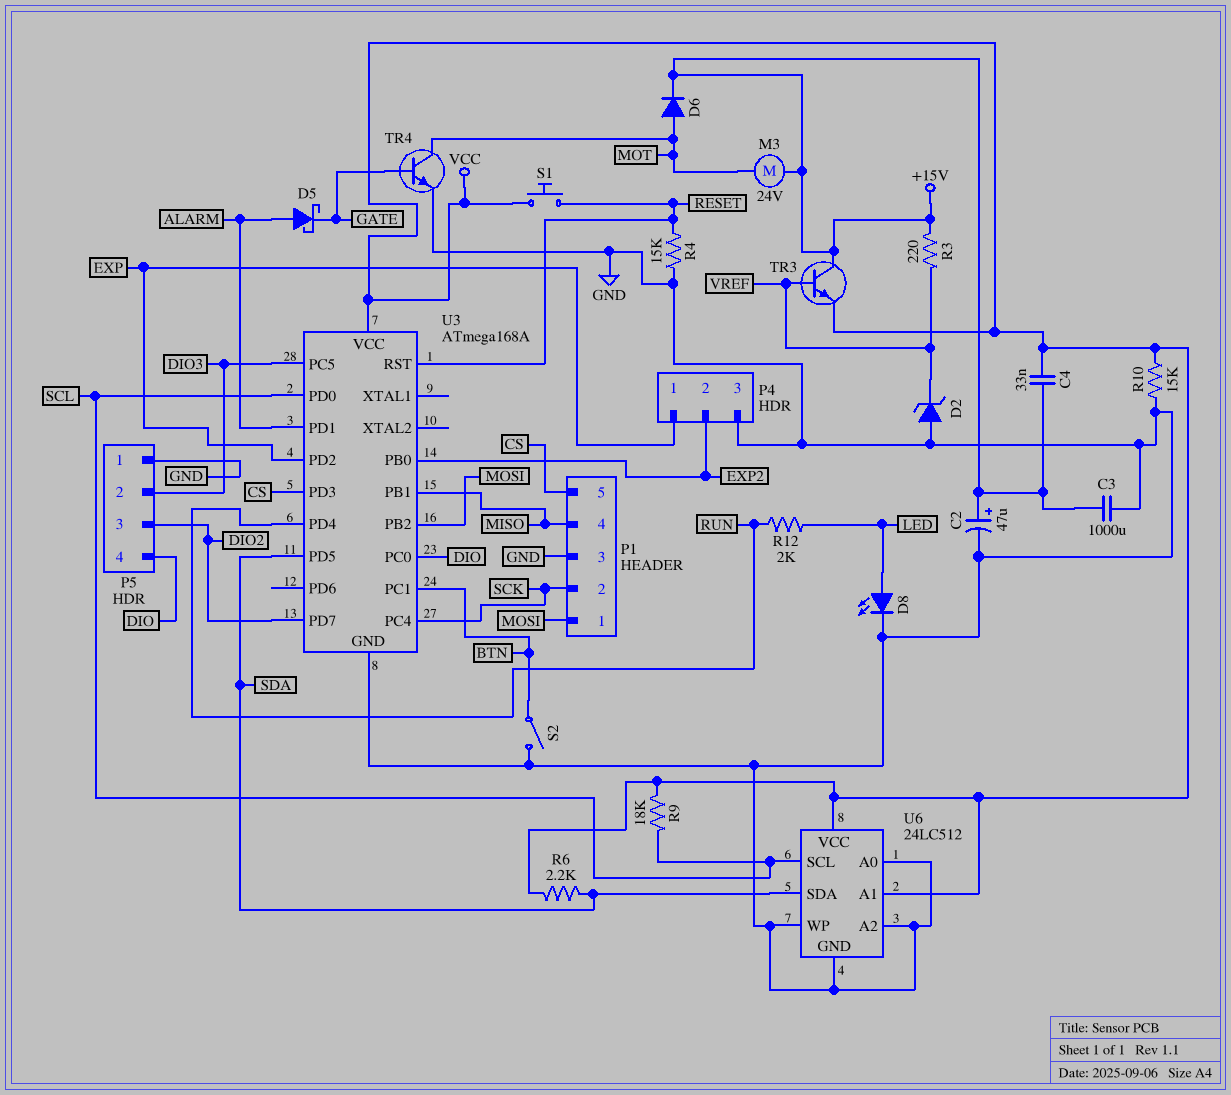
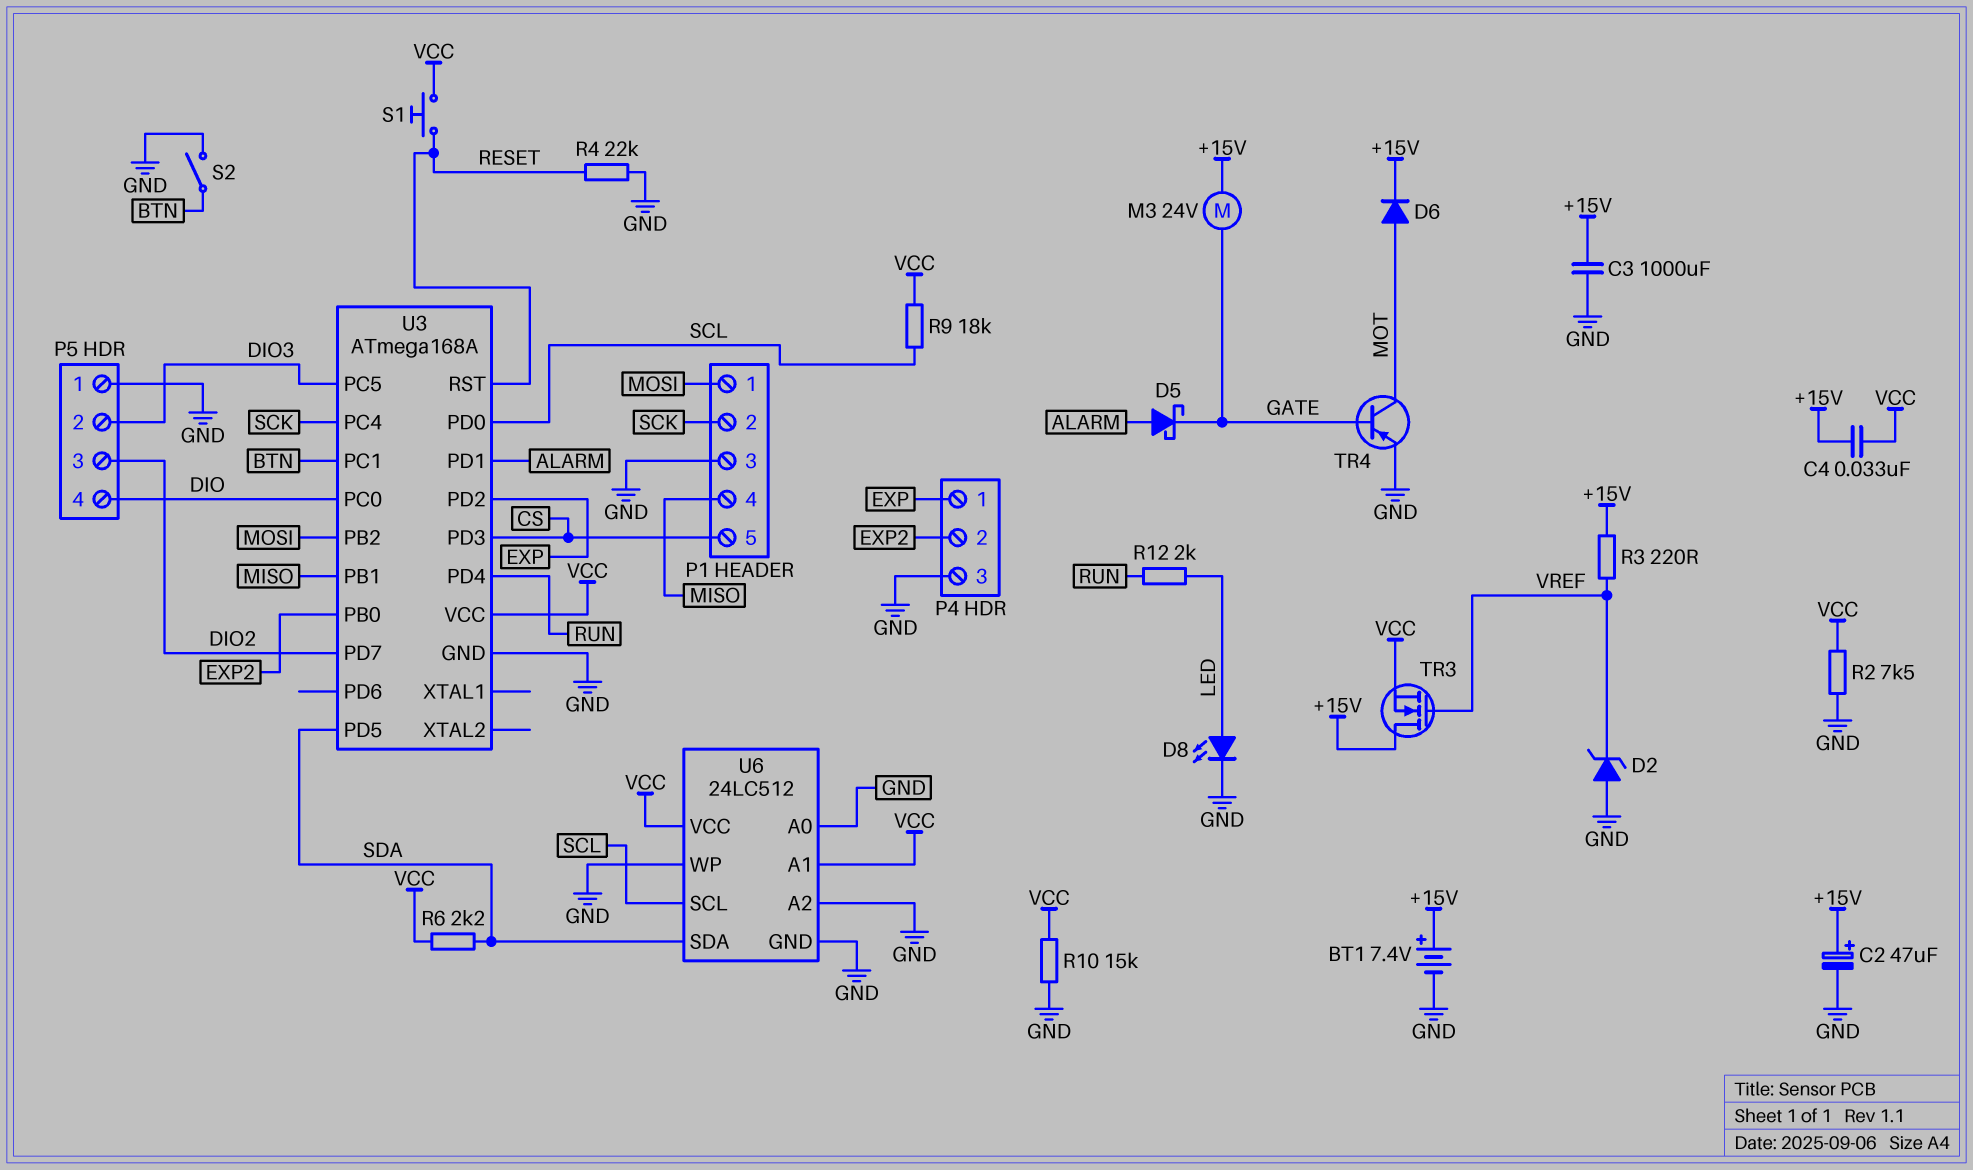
BT1: none -> 7.4V (plus +15V, minus GND)
M3: motor 24V (+15V, MOT) -> motor 24V (+15V, GATE)
R2: none -> 7.5k (GND, VCC)
R4: 15k (GND, RESET) -> 22k (GND, RESET)
TR3: NPN (B VREF, C +15V, E VCC) -> NMOS (G VREF, D +15V, S VCC)
TR4: NPN (B GATE, C MOT, E GND) -> PNP (B GATE, C MOT, E GND)

